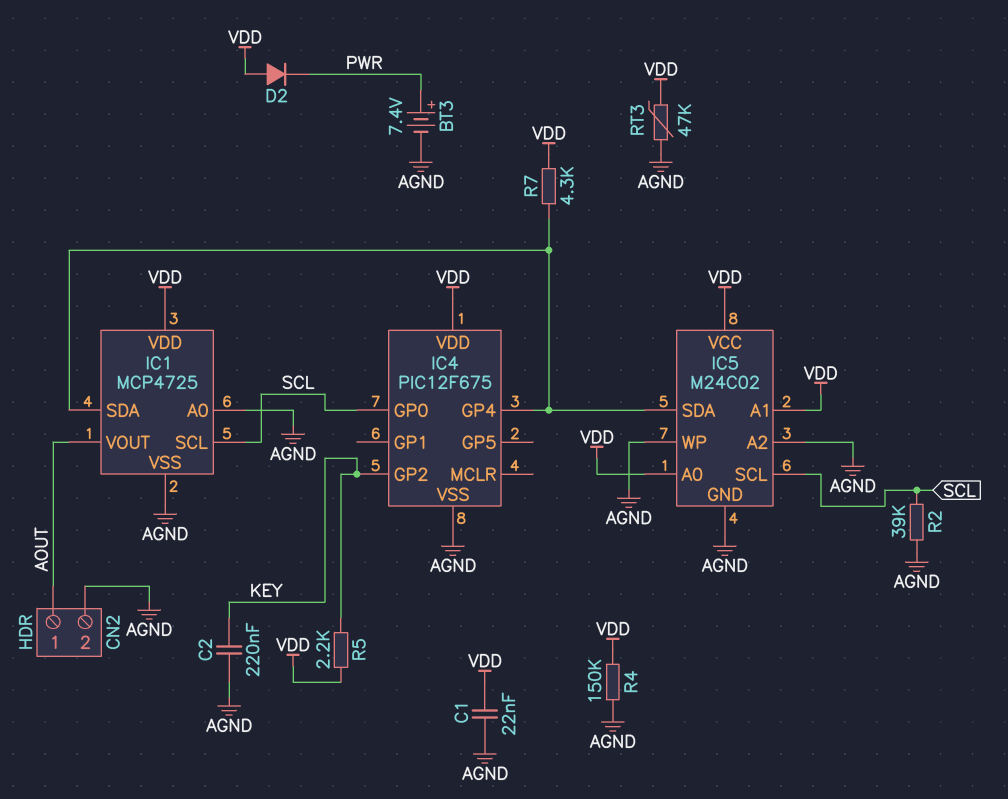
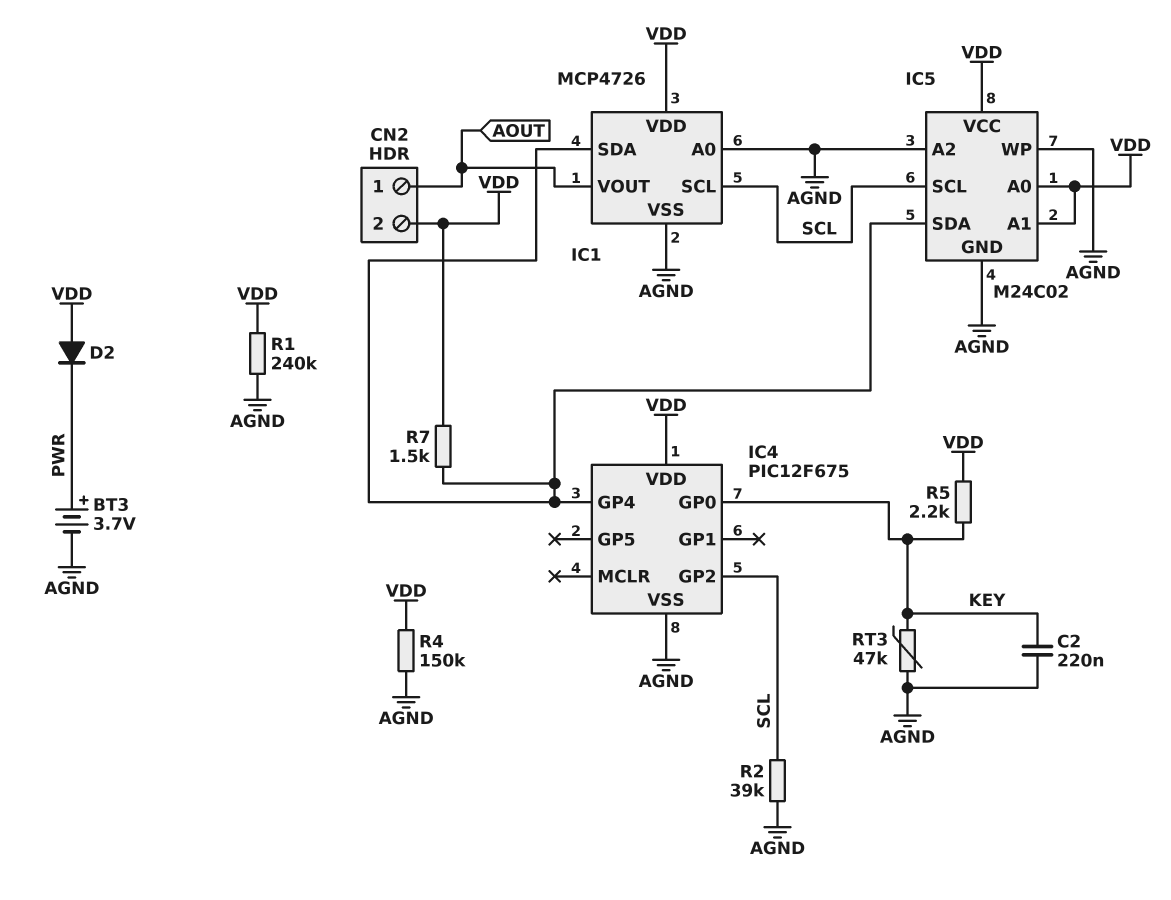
BT3: 7.4V (plus PWR, minus AGND) -> 3.7V (plus PWR, minus AGND)
C1: 22nF (AGND, VDD) -> none
CN2 pin 2: AGND -> VDD
IC1: MCP4725 -> MCP4726
IC4 pin GP0: SCL -> KEY
IC4 pin GP2: KEY -> SCL
R1: none -> 240k (AGND, VDD)
R7: 4.3k (IC1/SDA, VDD) -> 1.5k (IC1/SDA, VDD)
RT3: 47k (AGND, VDD) -> 47k (AGND, KEY)

